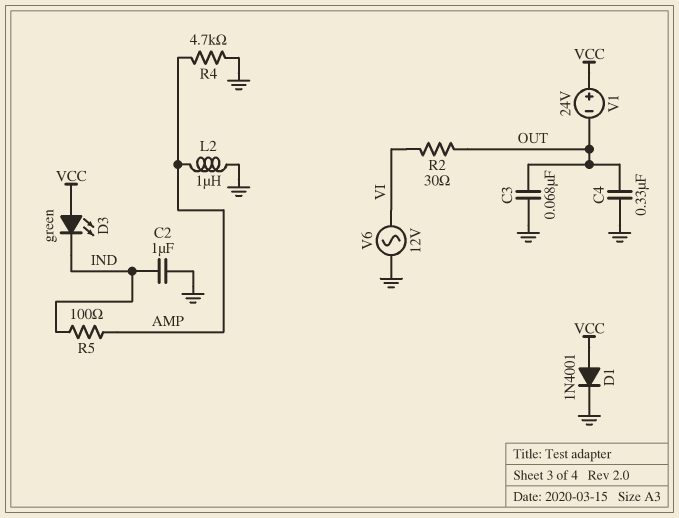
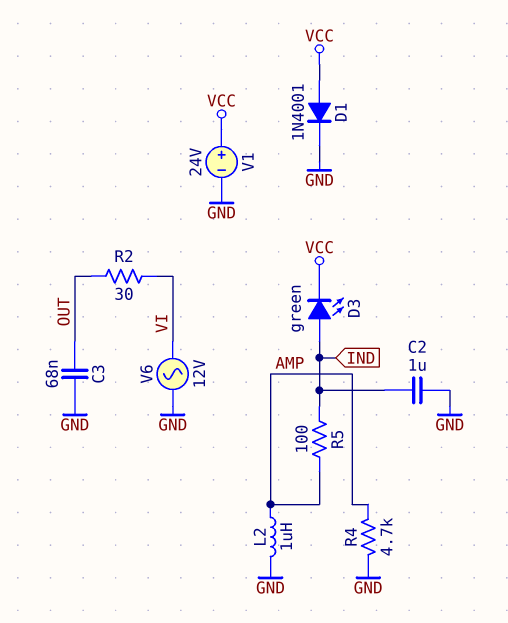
C4: 330nF (GND, OUT) -> none
D3: LED green (A VCC, K IND) -> LED green (A IND, K VCC)
V1: 24V (plus VCC, minus OUT) -> 24V (plus VCC, minus GND)

